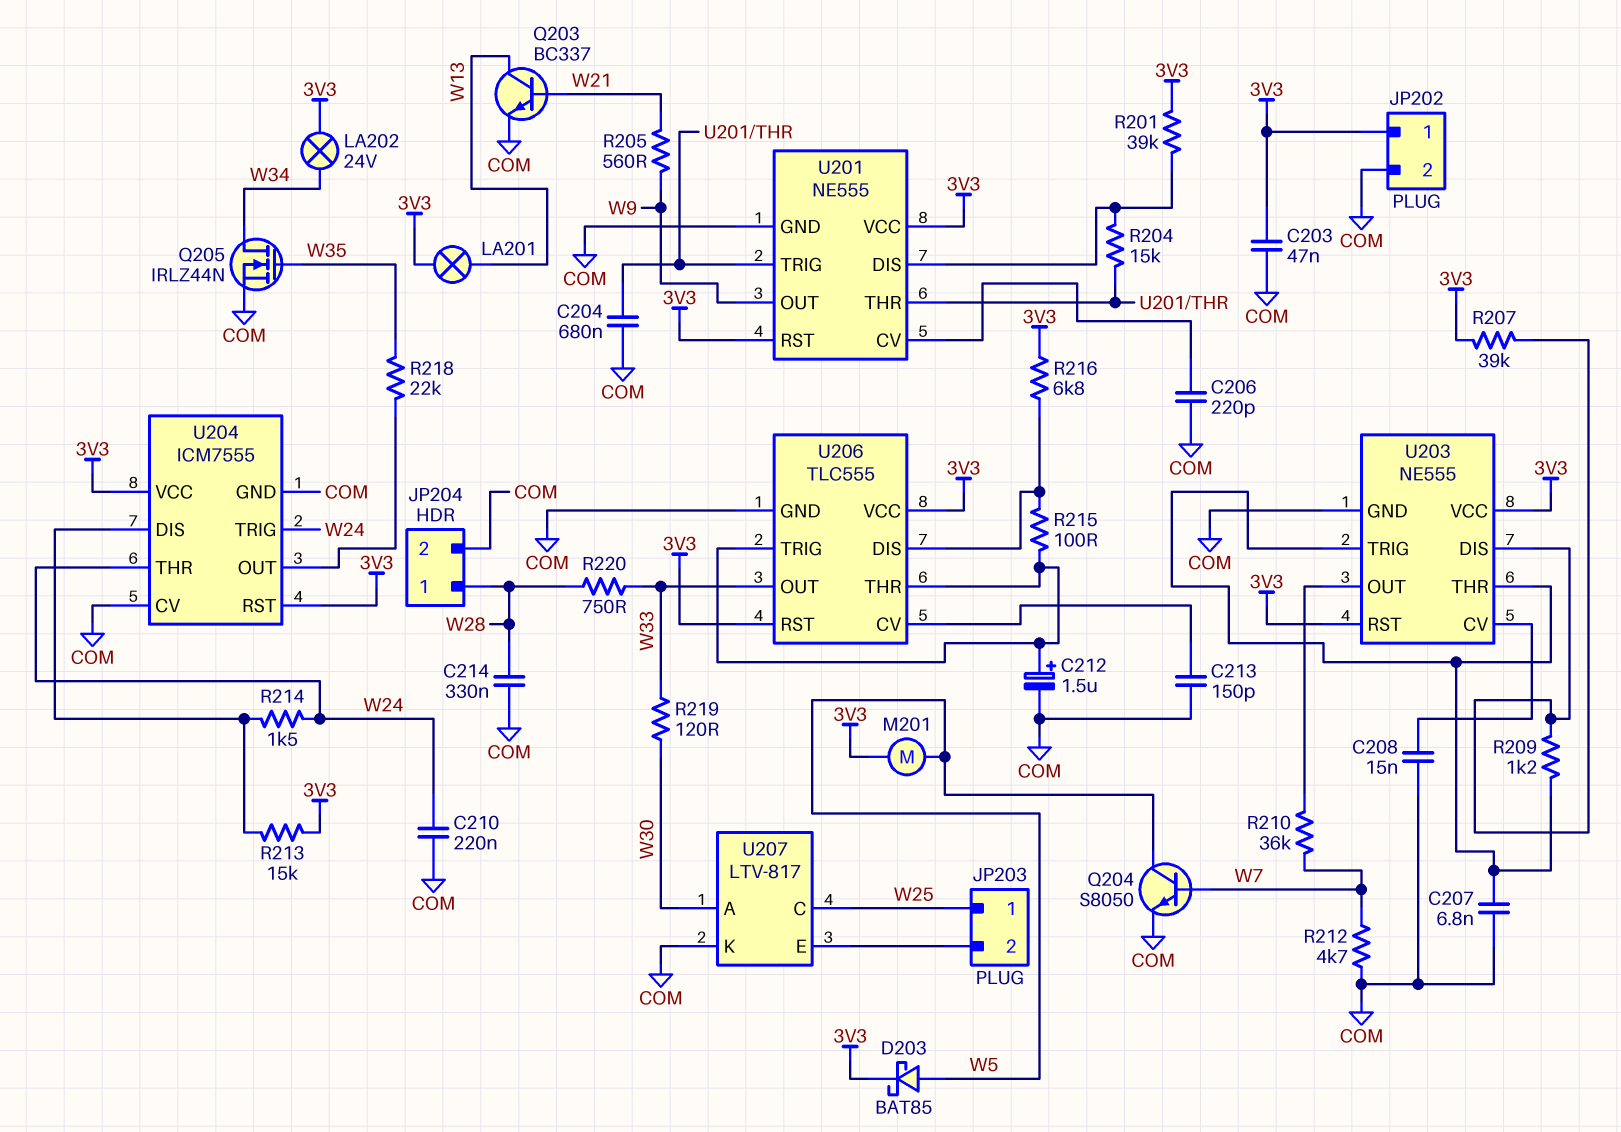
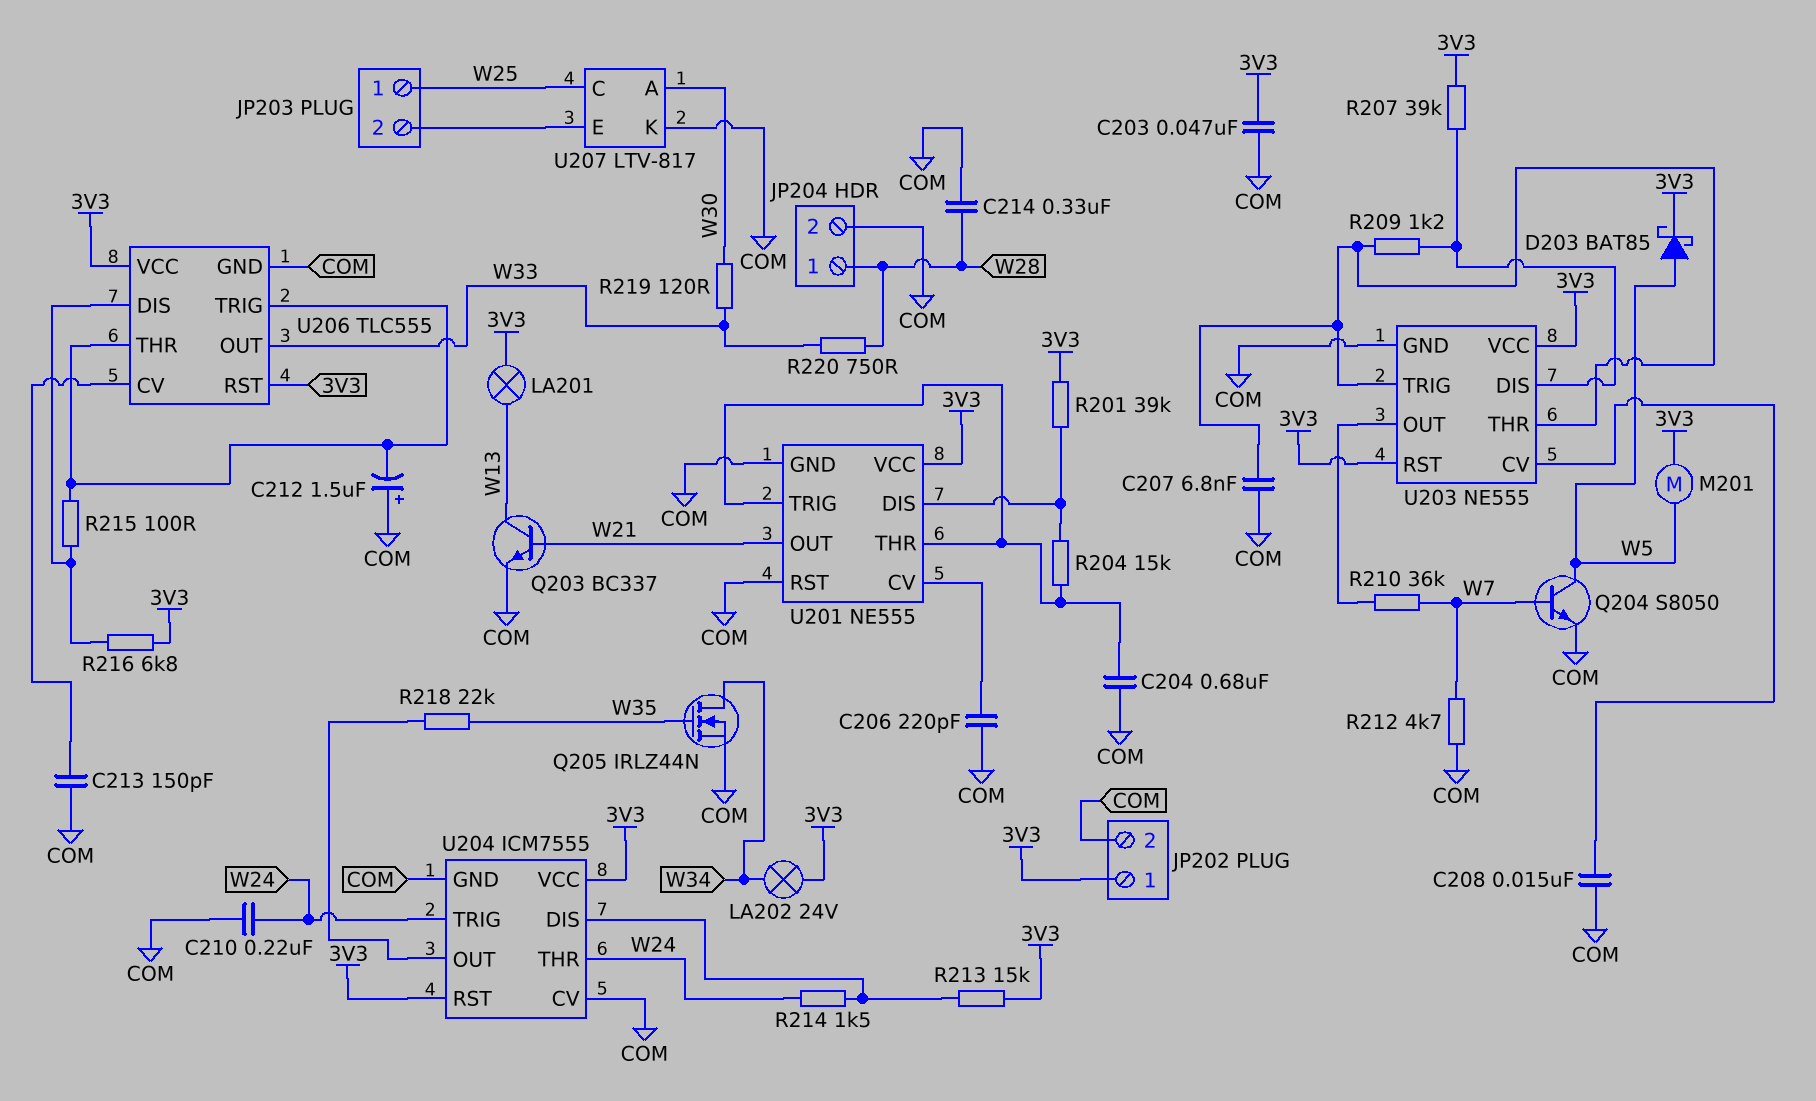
C212: 1.5uF (plus U206/THR, minus COM) -> 1.5uF (plus COM, minus U206/THR)
R205: 560 (W9, W21) -> none
U201 pin OUT: W9 -> W21
U201 pin RST: 3V3 -> COM

